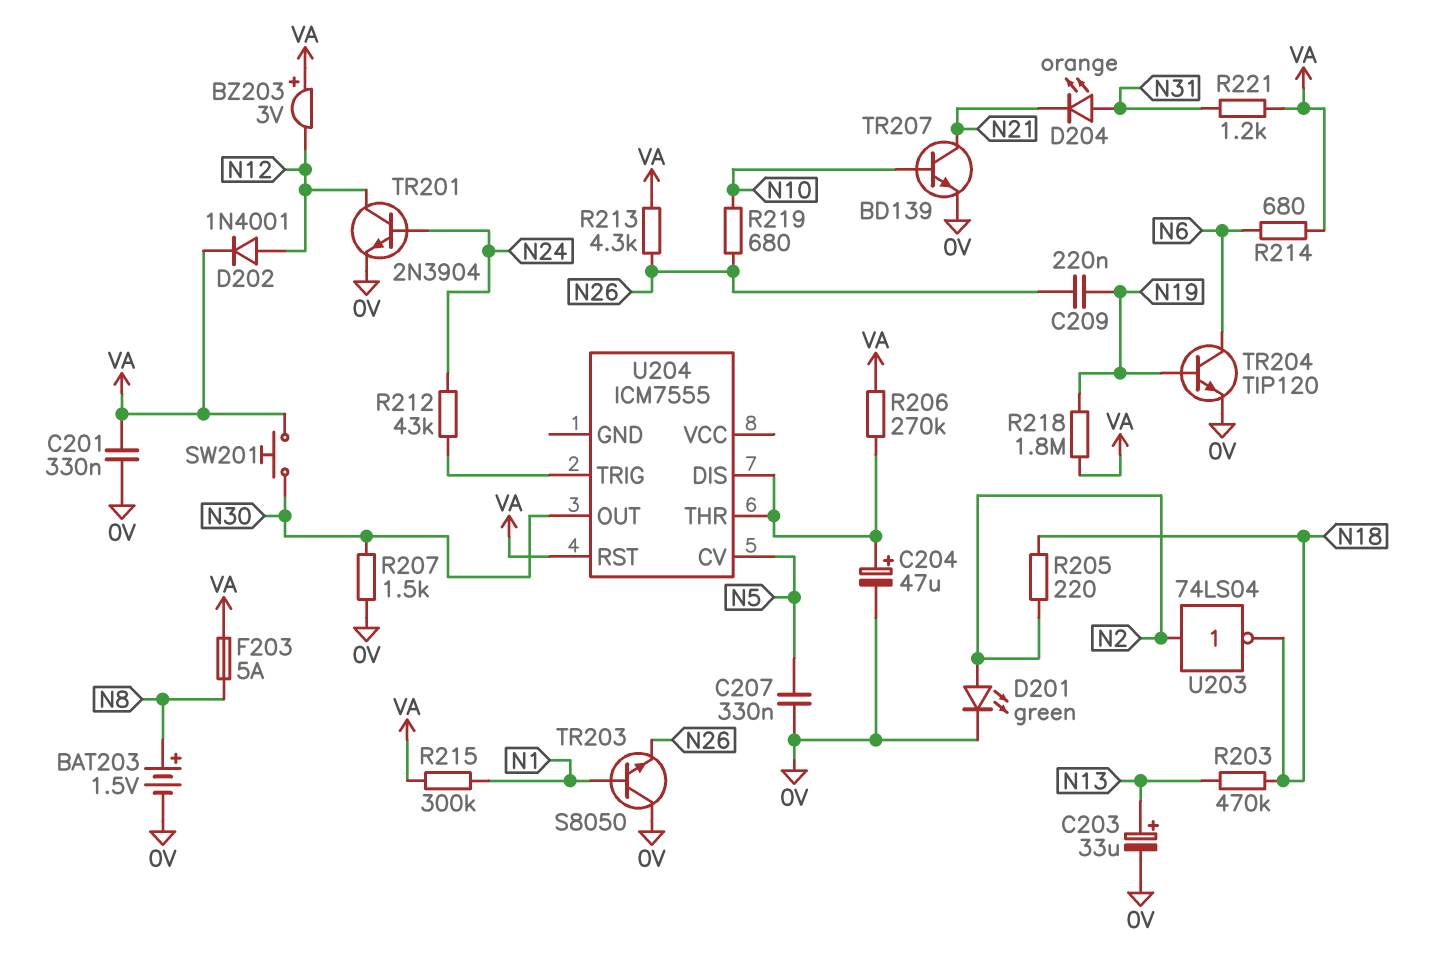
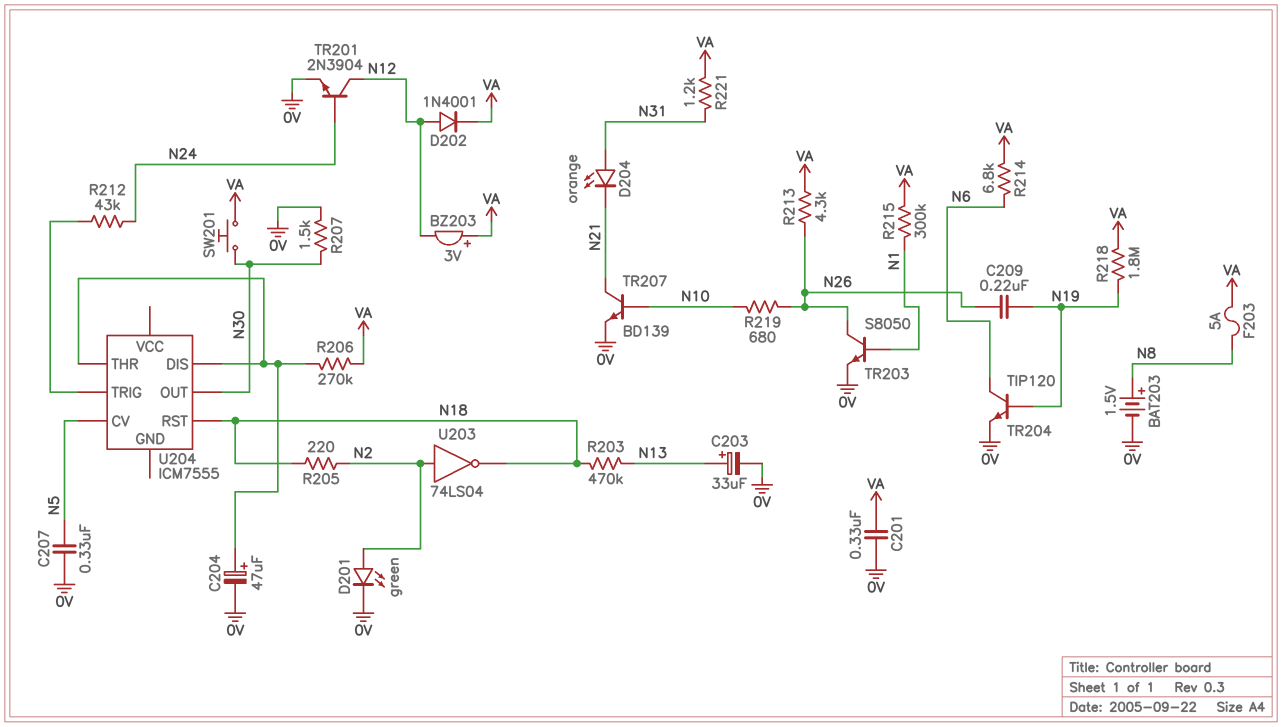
R214: 680 (N6, VA) -> 6.8k (N6, VA)
TR203: NPN S8050 (B N1, C 0V, E N26) -> NPN S8050 (B N1, C N26, E 0V)
U204 pin RST: VA -> N18

